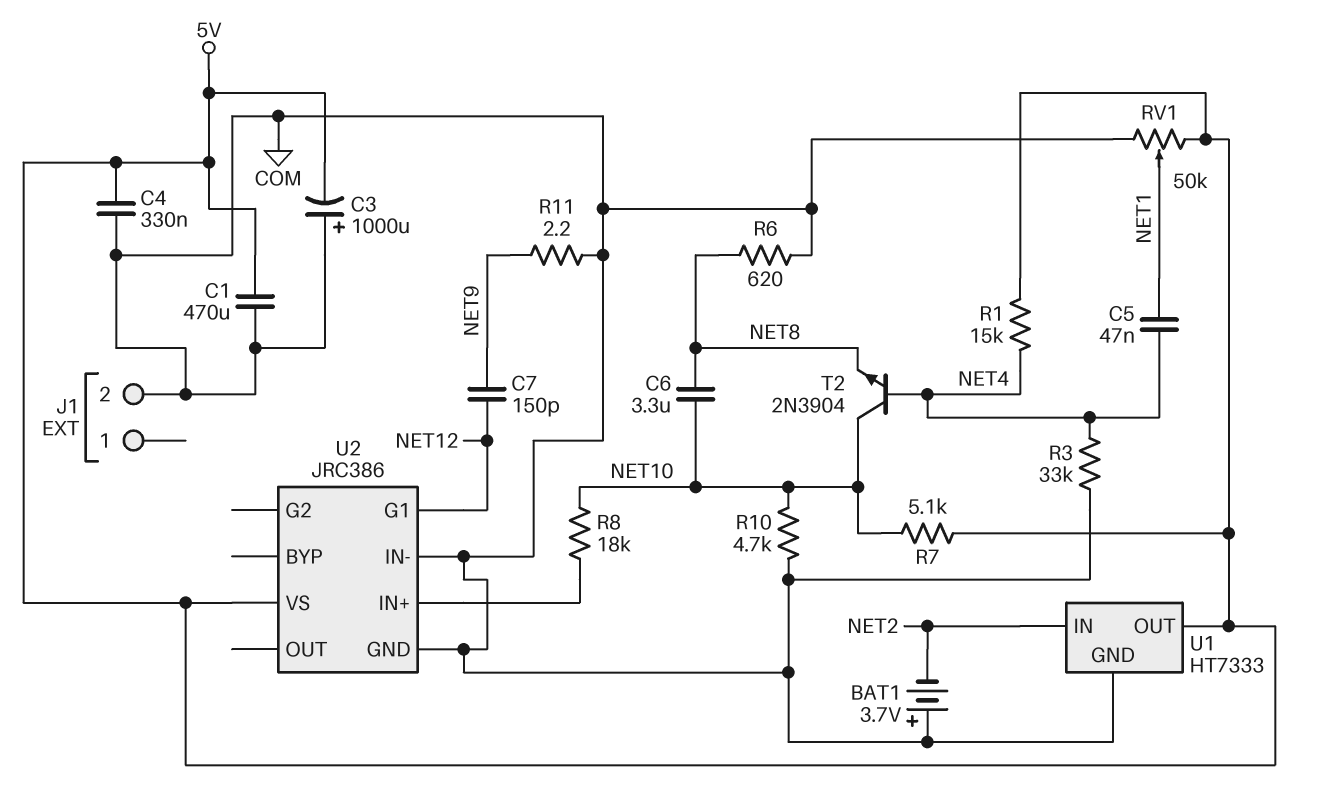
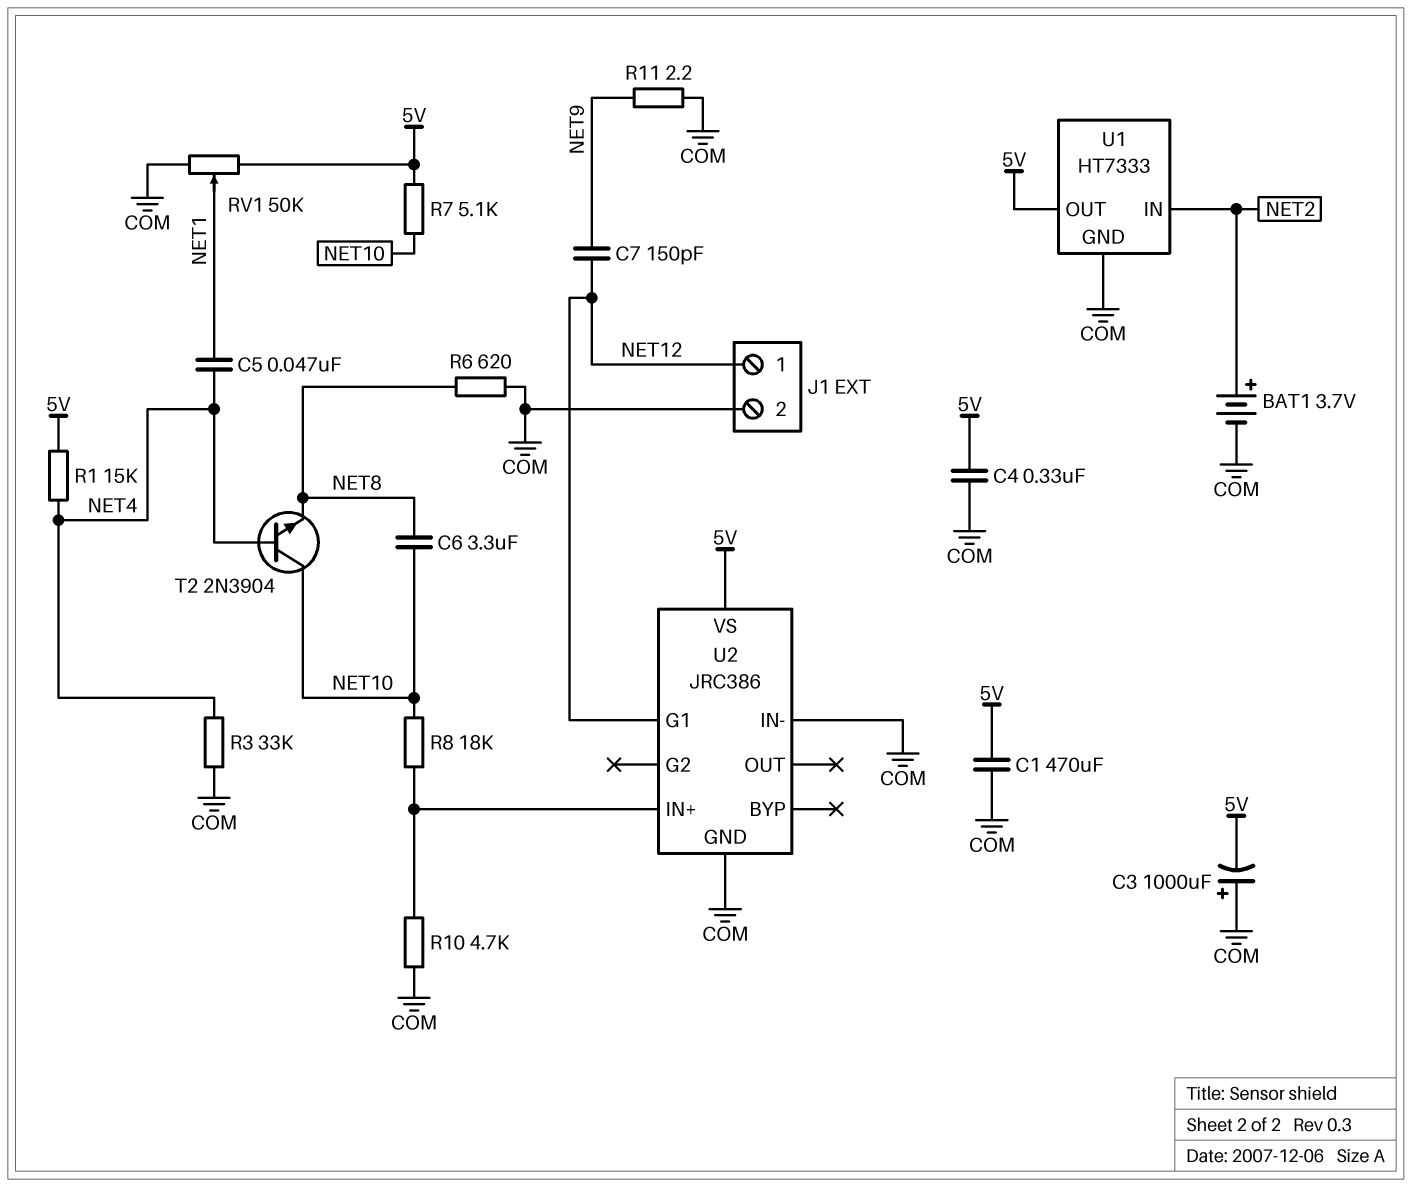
BAT1: 3.7V (plus COM, minus NET2) -> 3.7V (plus NET2, minus COM)
J1 pin 1: none -> NET12
R10: 4.7k (COM, NET10) -> 4.7k (COM, U2/IN+)

